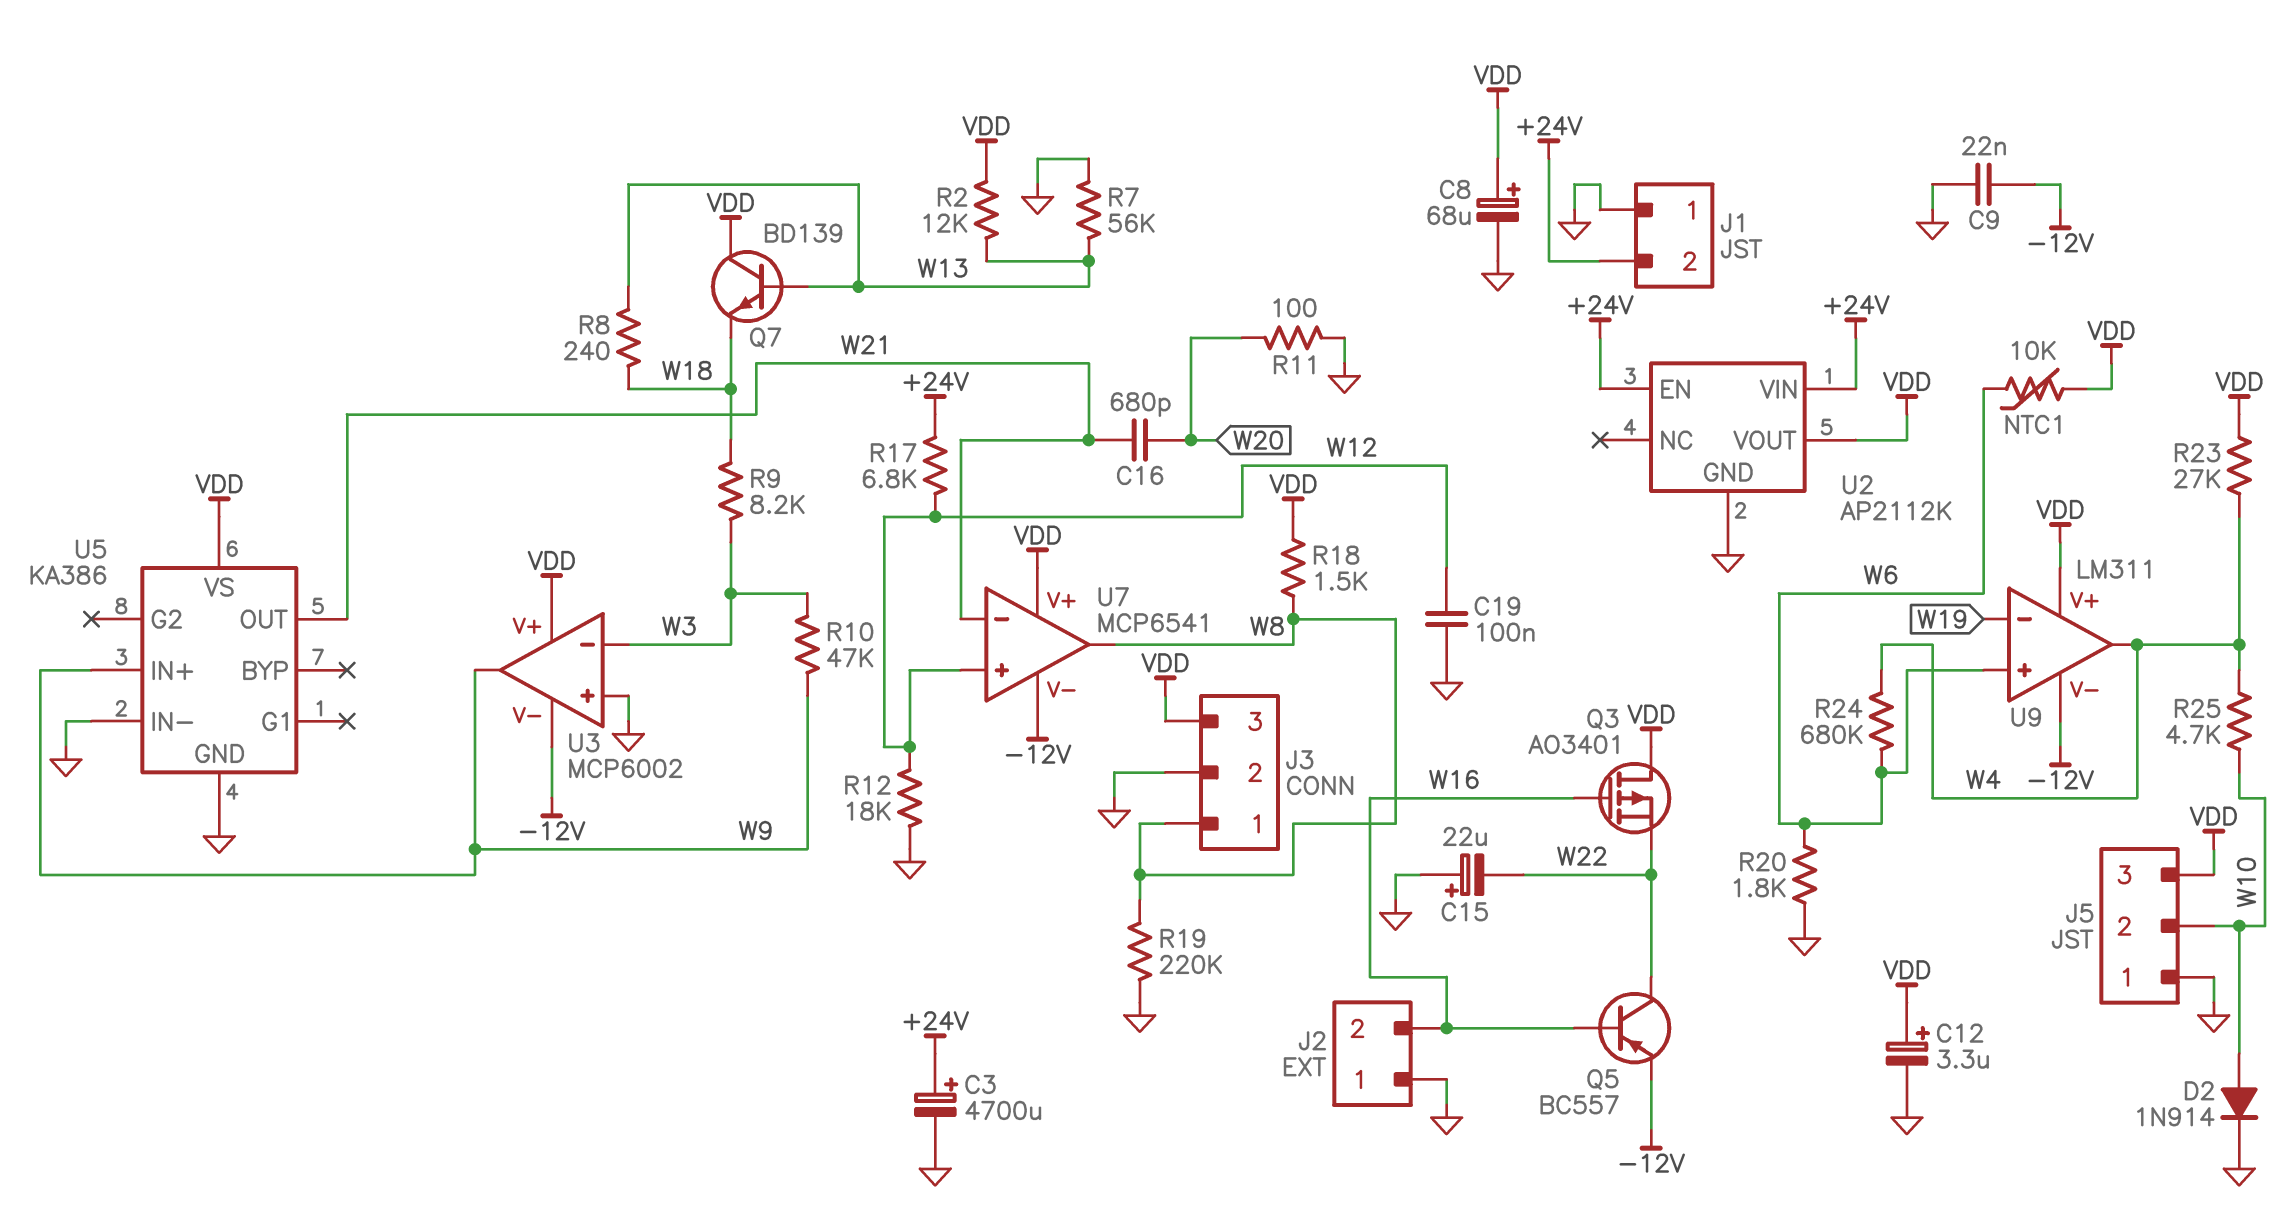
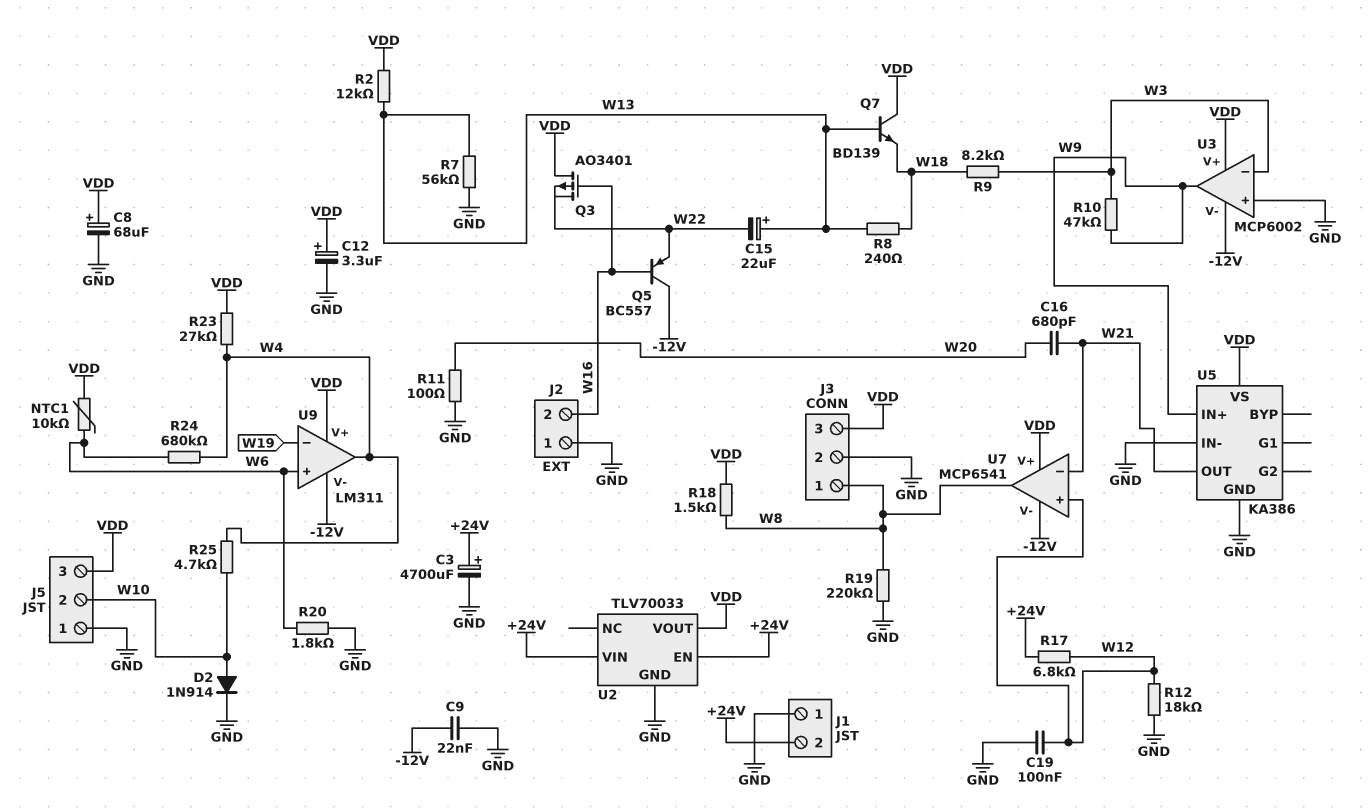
C15: 22uF (plus GND, minus W22) -> 22uF (plus W13, minus W22)
Q5: PNP BC557 (B W16, C W22, E -12V) -> PNP BC557 (B W16, C -12V, E W22)
U2: AP2112K -> TLV70033

